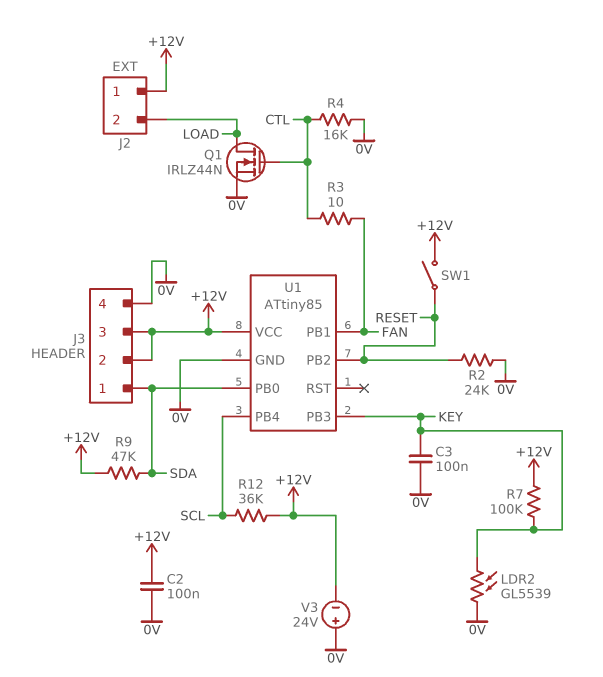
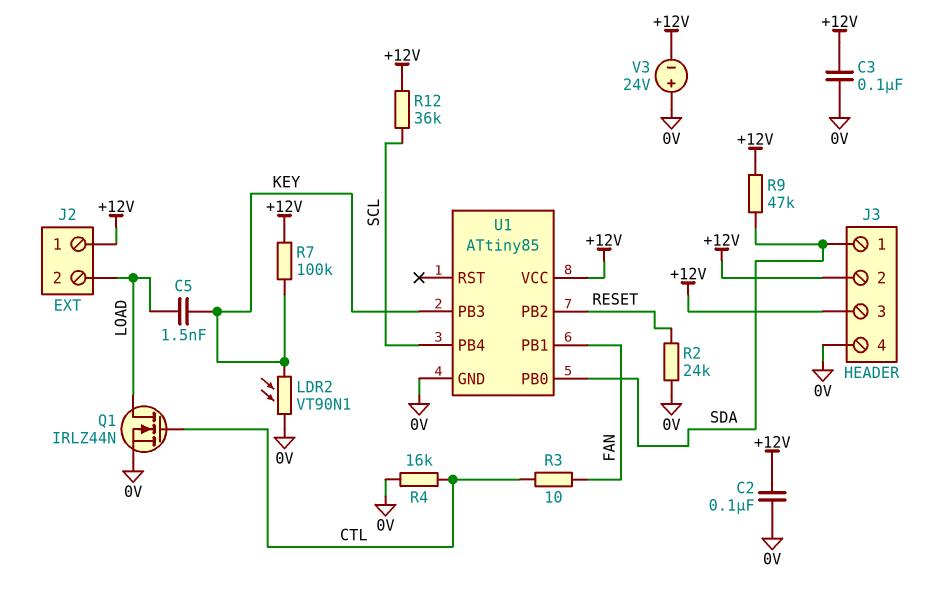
C3: 100nF (0V, KEY) -> 100nF (+12V, 0V)
C5: none -> 1.5nF (KEY, LOAD)
LDR2: GL5539 (0V, KEY) -> VT90N1 (0V, KEY)
SW1: switch (+12V, RESET) -> none

